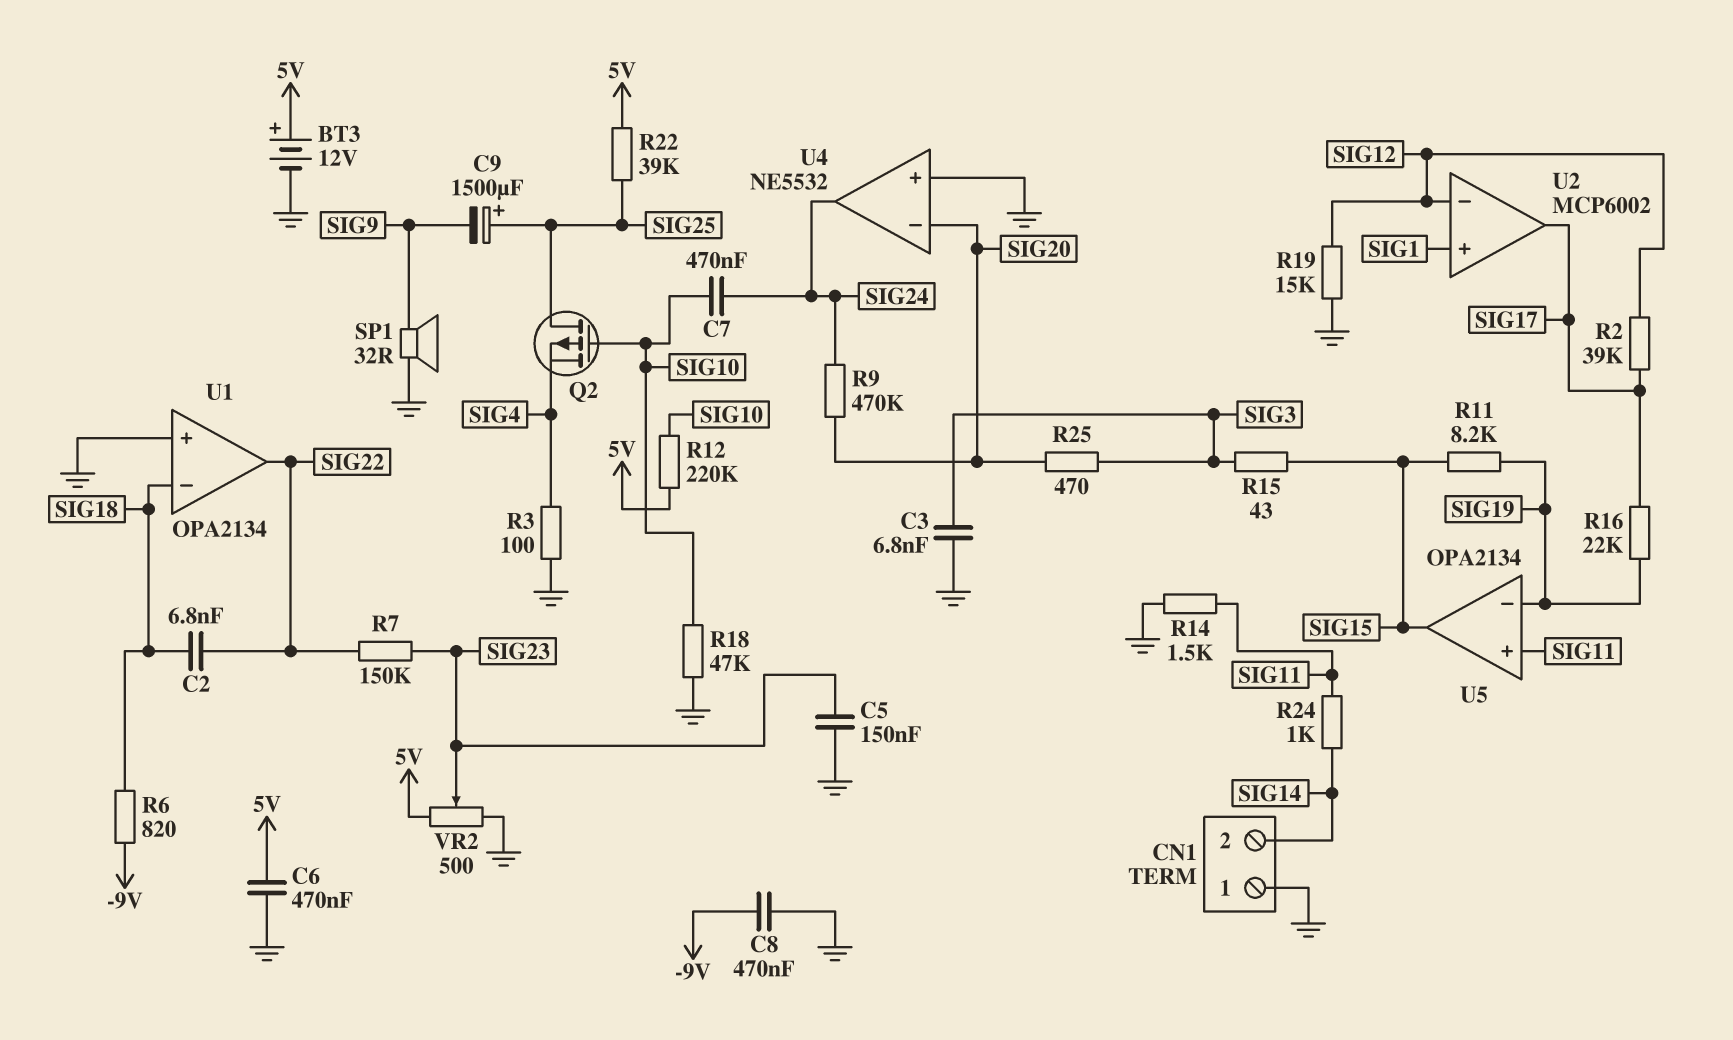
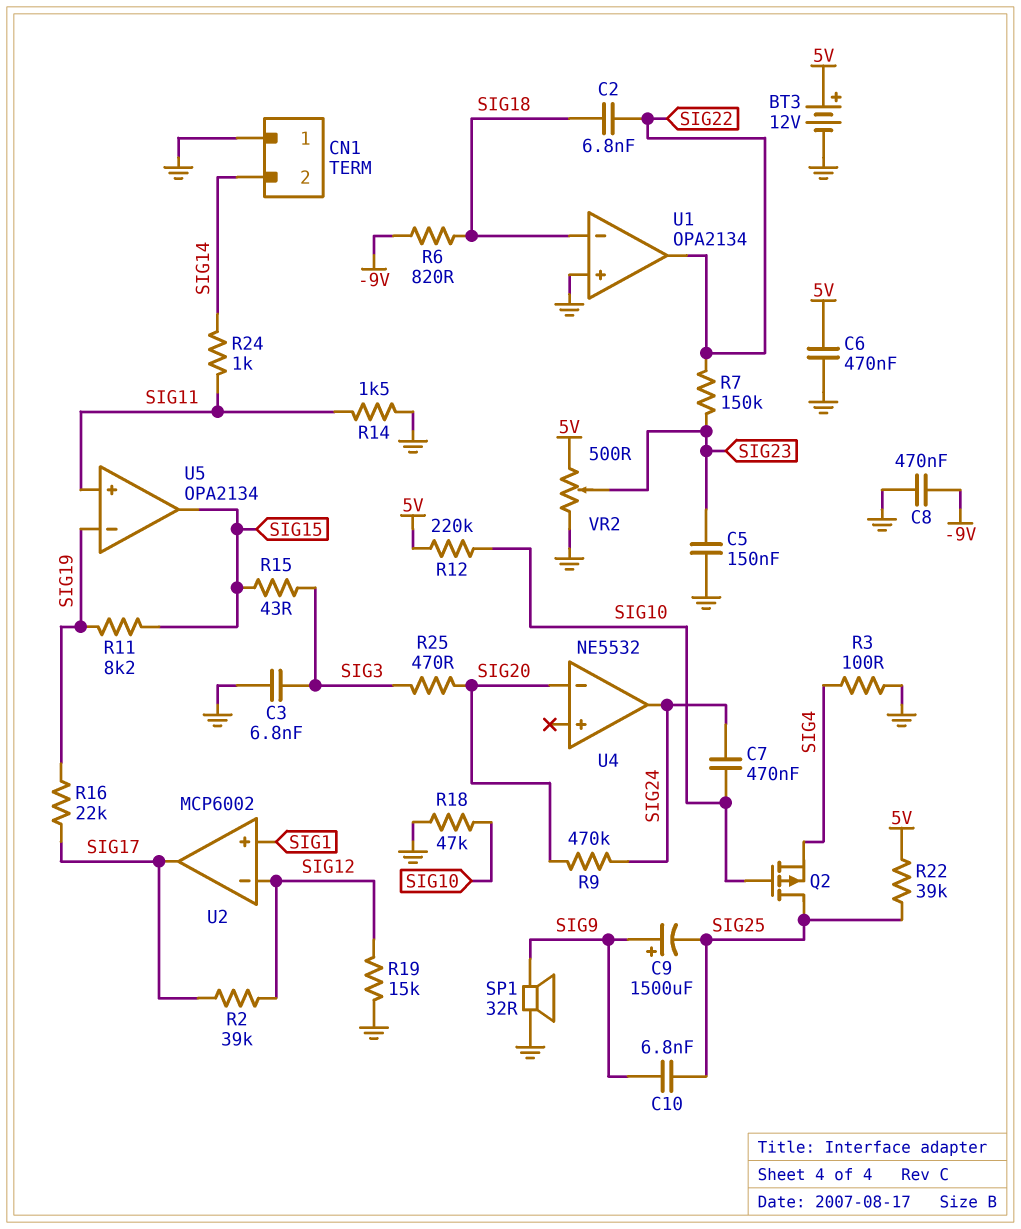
C9: 1500uF (plus SIG25, minus SIG9) -> 1500uF (plus SIG9, minus SIG25)
C10: none -> 6.8nF (SIG9, SIG25)
U4 pin in+: GND -> none

